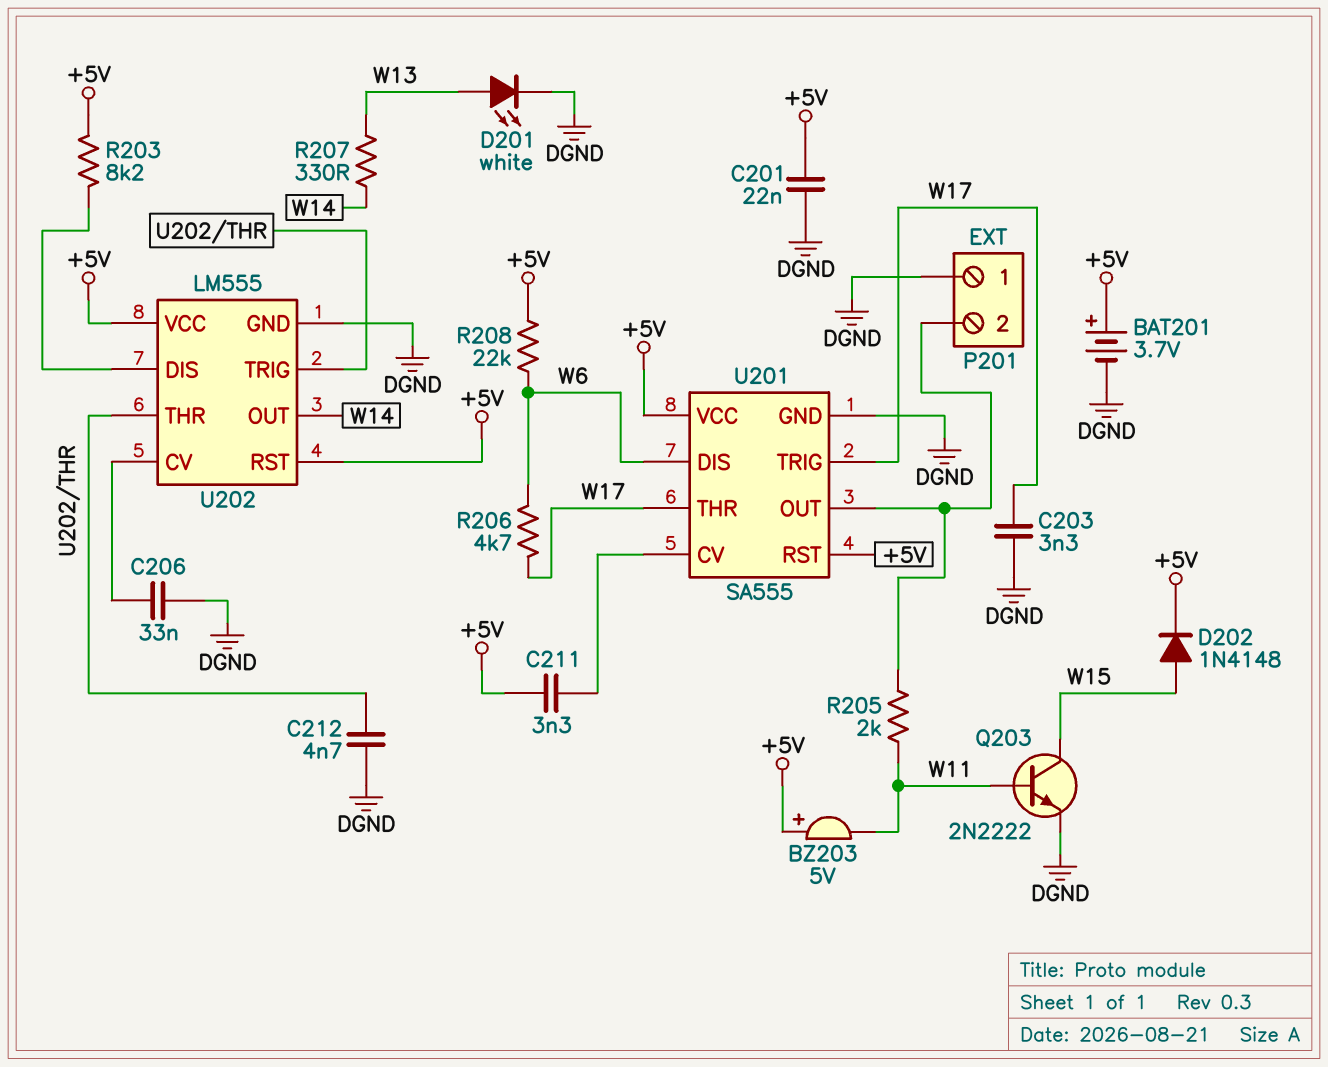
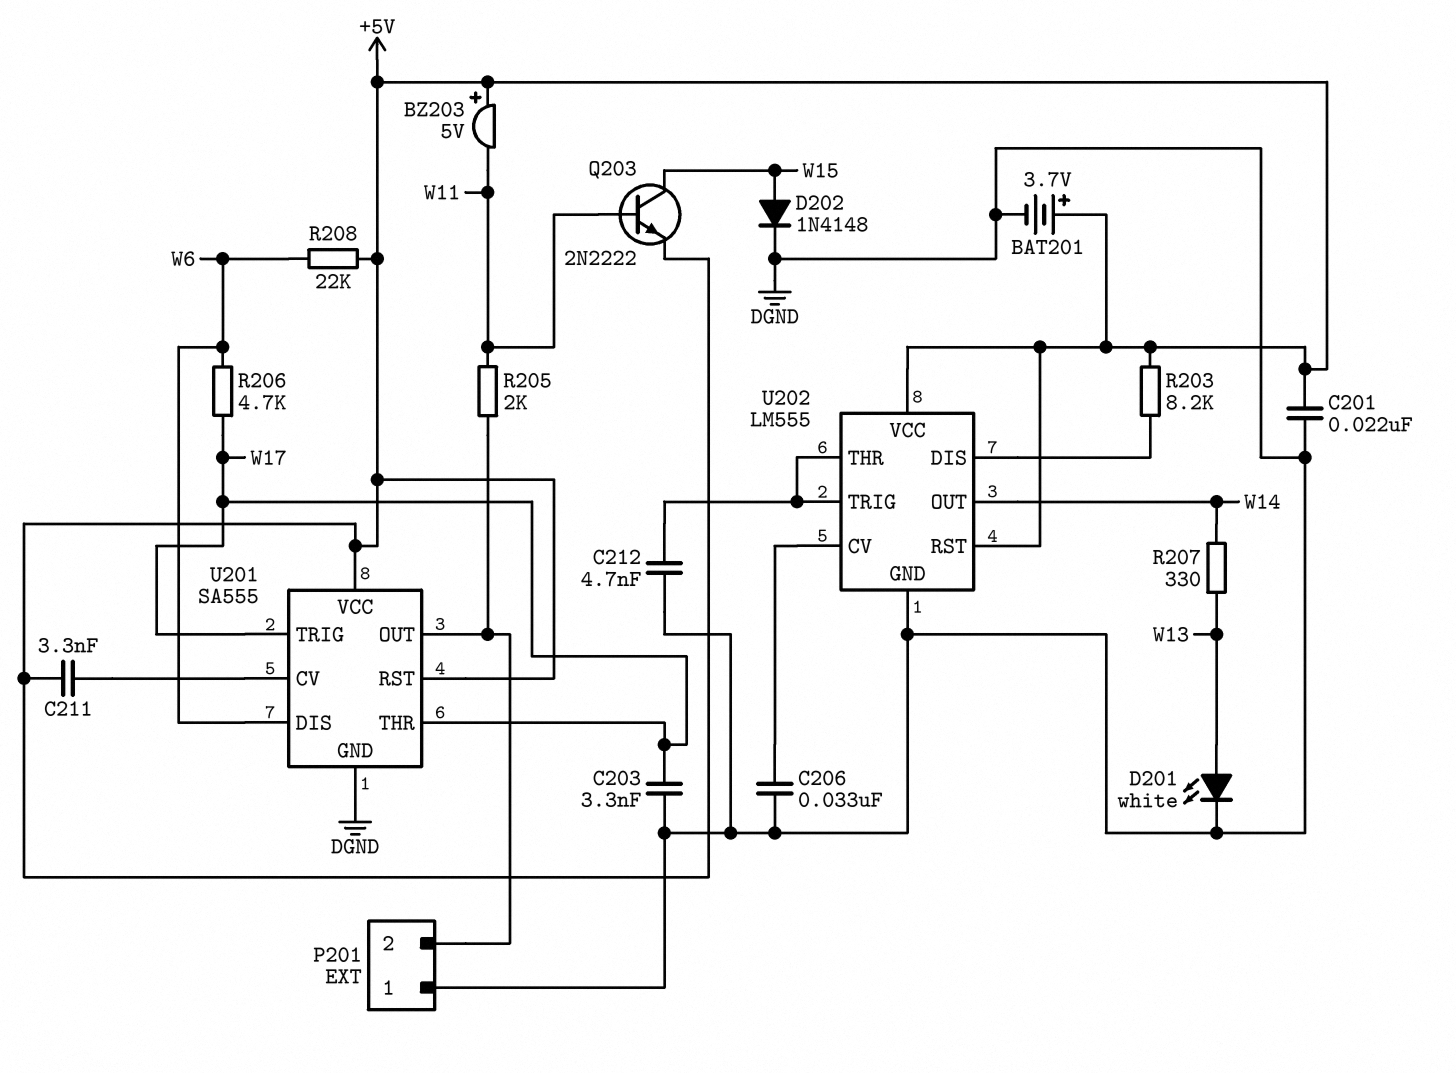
D202: diode 1N4148 (A W15, K +5V) -> diode 1N4148 (A W15, K DGND)
Q203: NPN 2N2222 (B W11, C W15, E DGND) -> NPN 2N2222 (B W11, C W15, E +5V)

